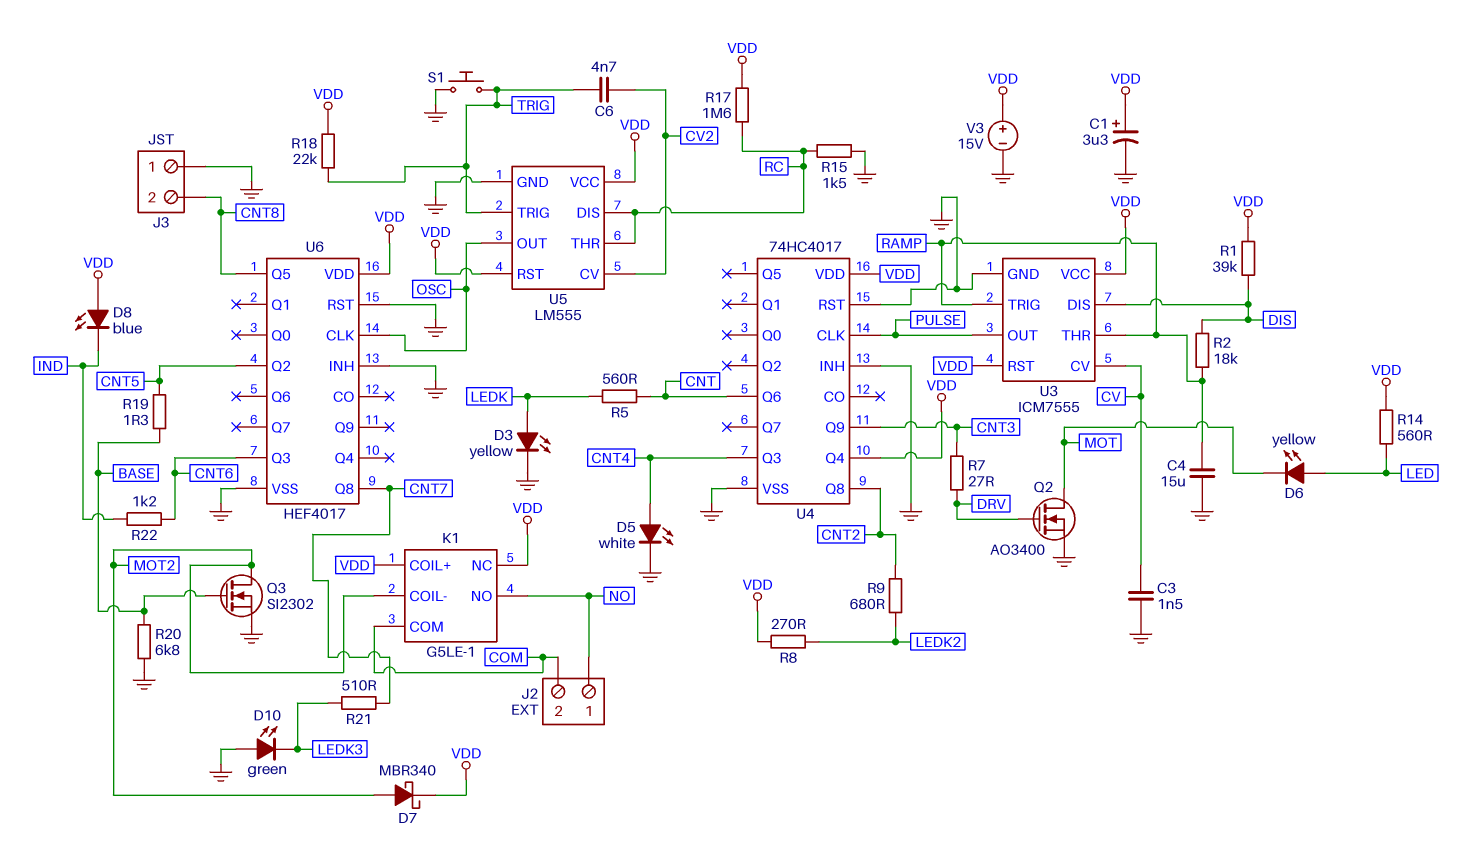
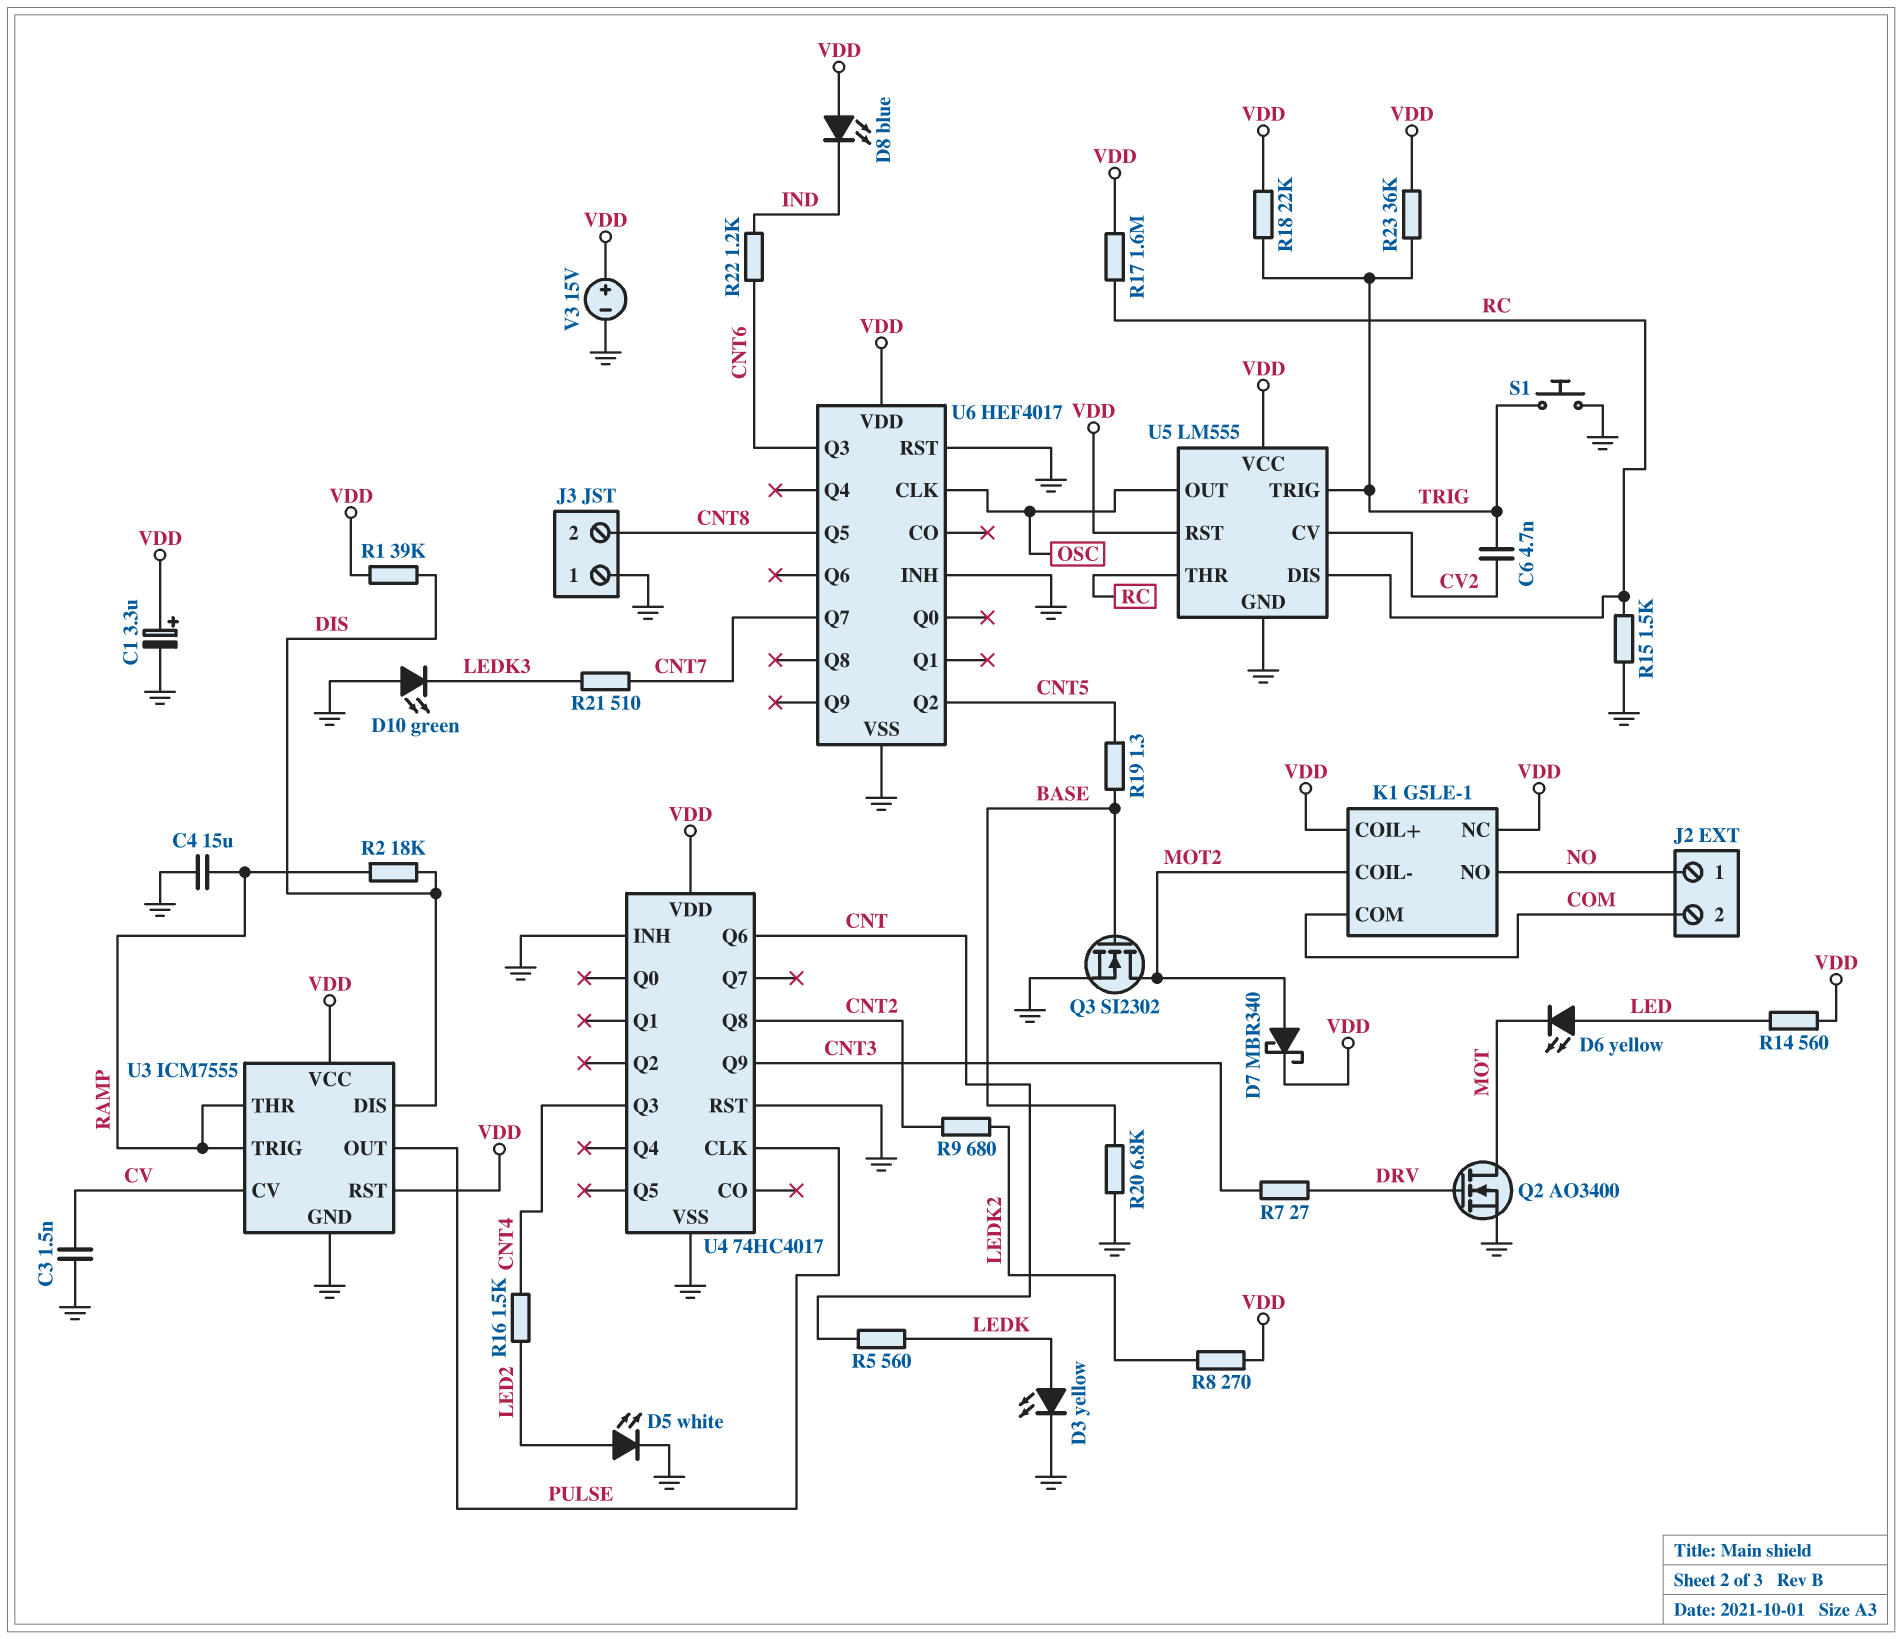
D5: LED white (A CNT4, K GND) -> LED white (A LED2, K GND)
R16: none -> 1.5k (CNT4, LED2)
R23: none -> 36k (TRIG, VDD)
U4 pin Q4: VDD -> none
U6 pin Q7: none -> CNT7
U6 pin Q8: CNT7 -> none

